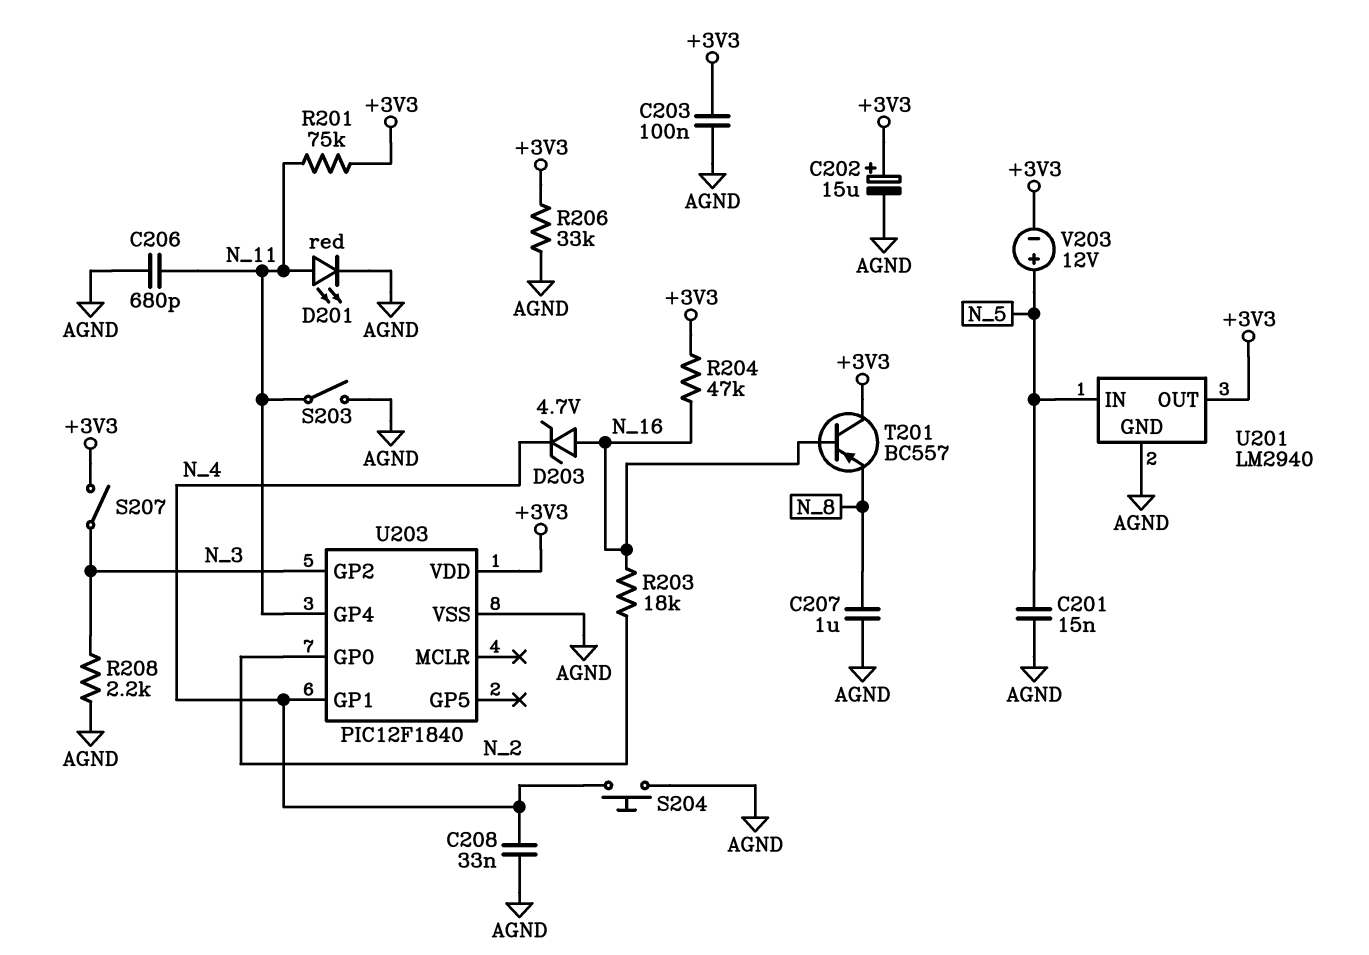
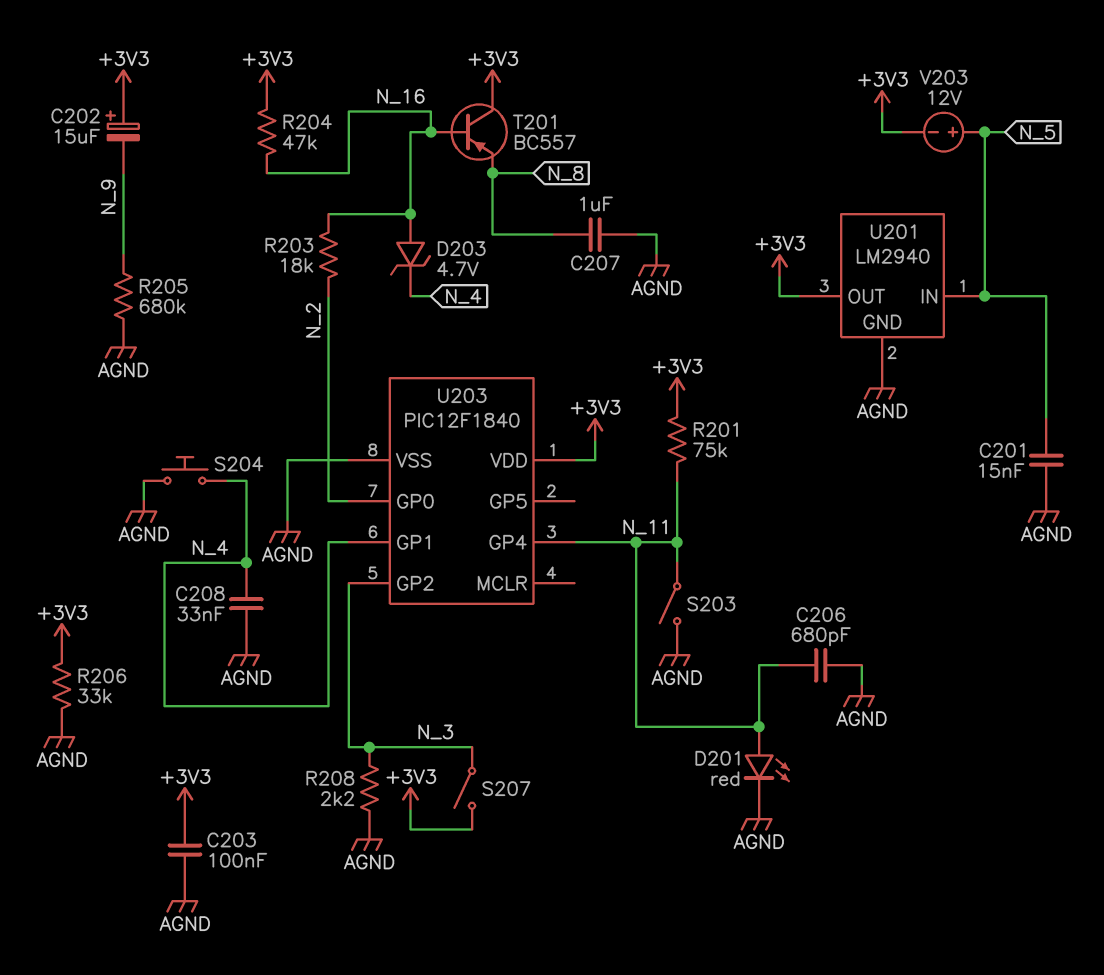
C202: 15uF (plus +3V3, minus AGND) -> 15uF (plus +3V3, minus N_9)
R205: none -> 680k (AGND, N_9)

